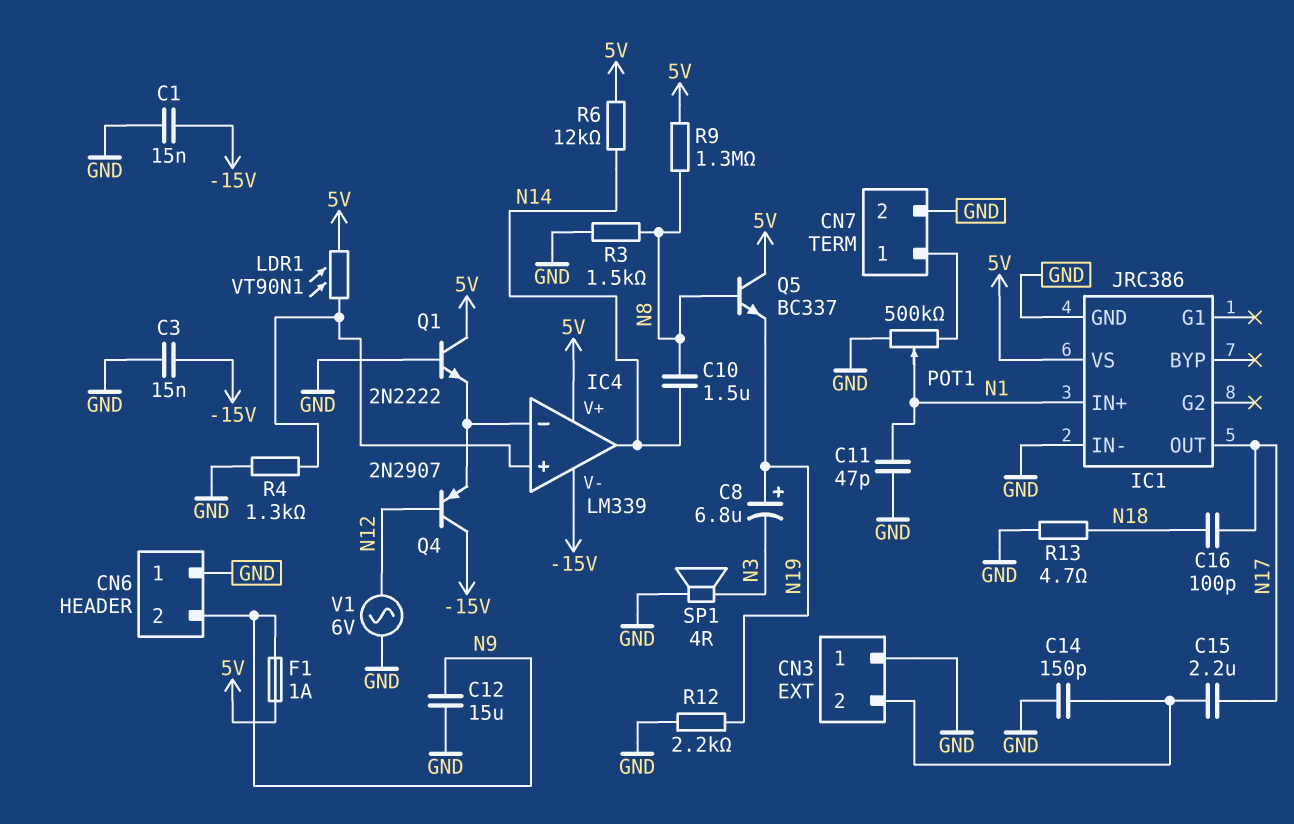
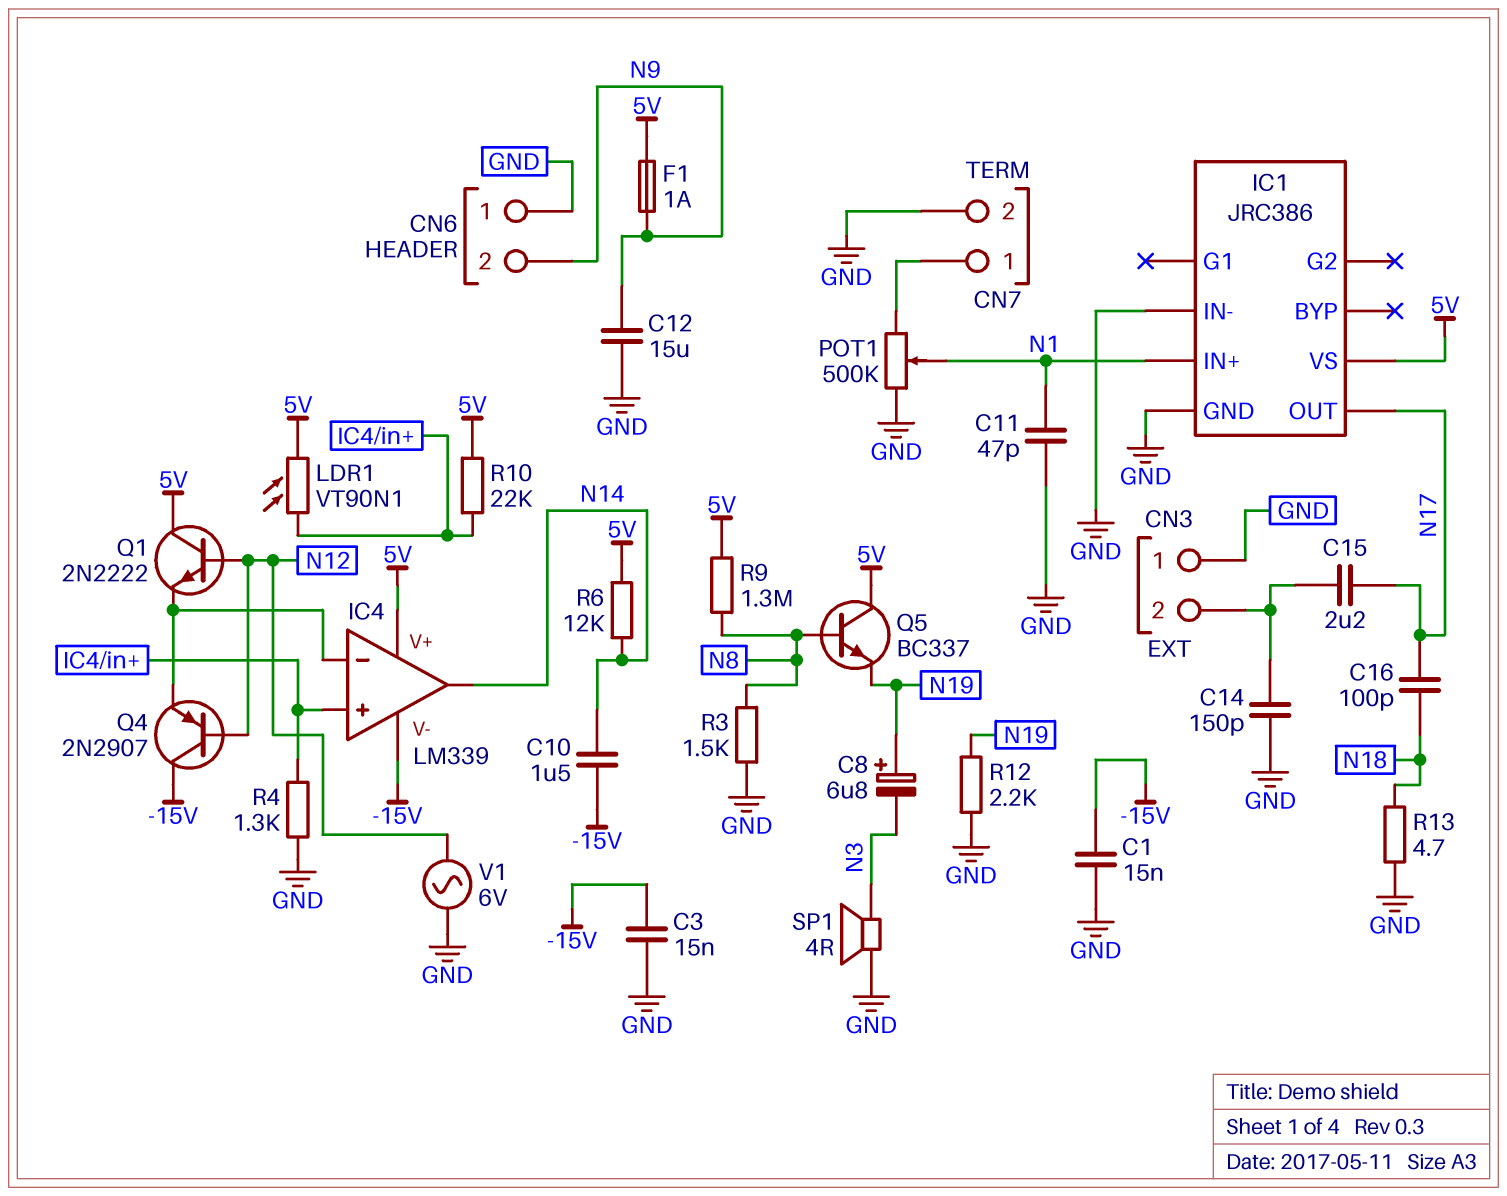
C10: 1.5uF (N8, N14) -> 1.5uF (-15V, N14)
Q1: NPN 2N2222 (B GND, C 5V, E IC4/in-) -> NPN 2N2222 (B N12, C 5V, E IC4/in-)
R10: none -> 22k (5V, IC4/in+)

